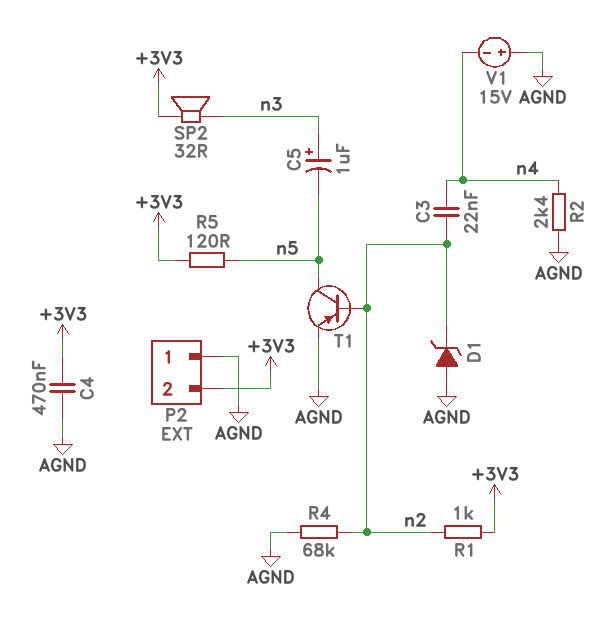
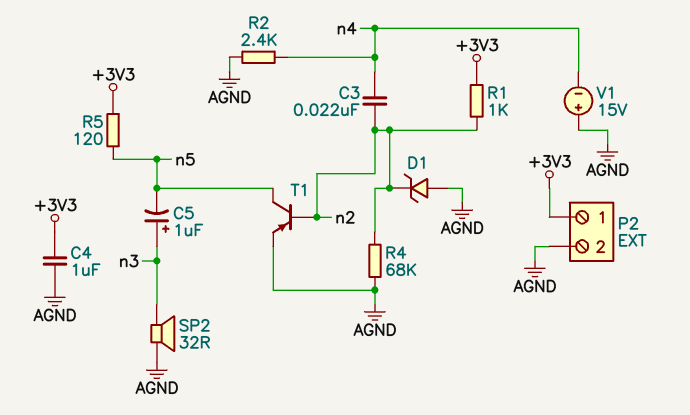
C4: 470nF (+3V3, AGND) -> 1uF (+3V3, AGND)
P2 pin 1: AGND -> +3V3
P2 pin 2: +3V3 -> AGND
SP2: speaker 32R (+3V3, n3) -> speaker 32R (AGND, n3)

